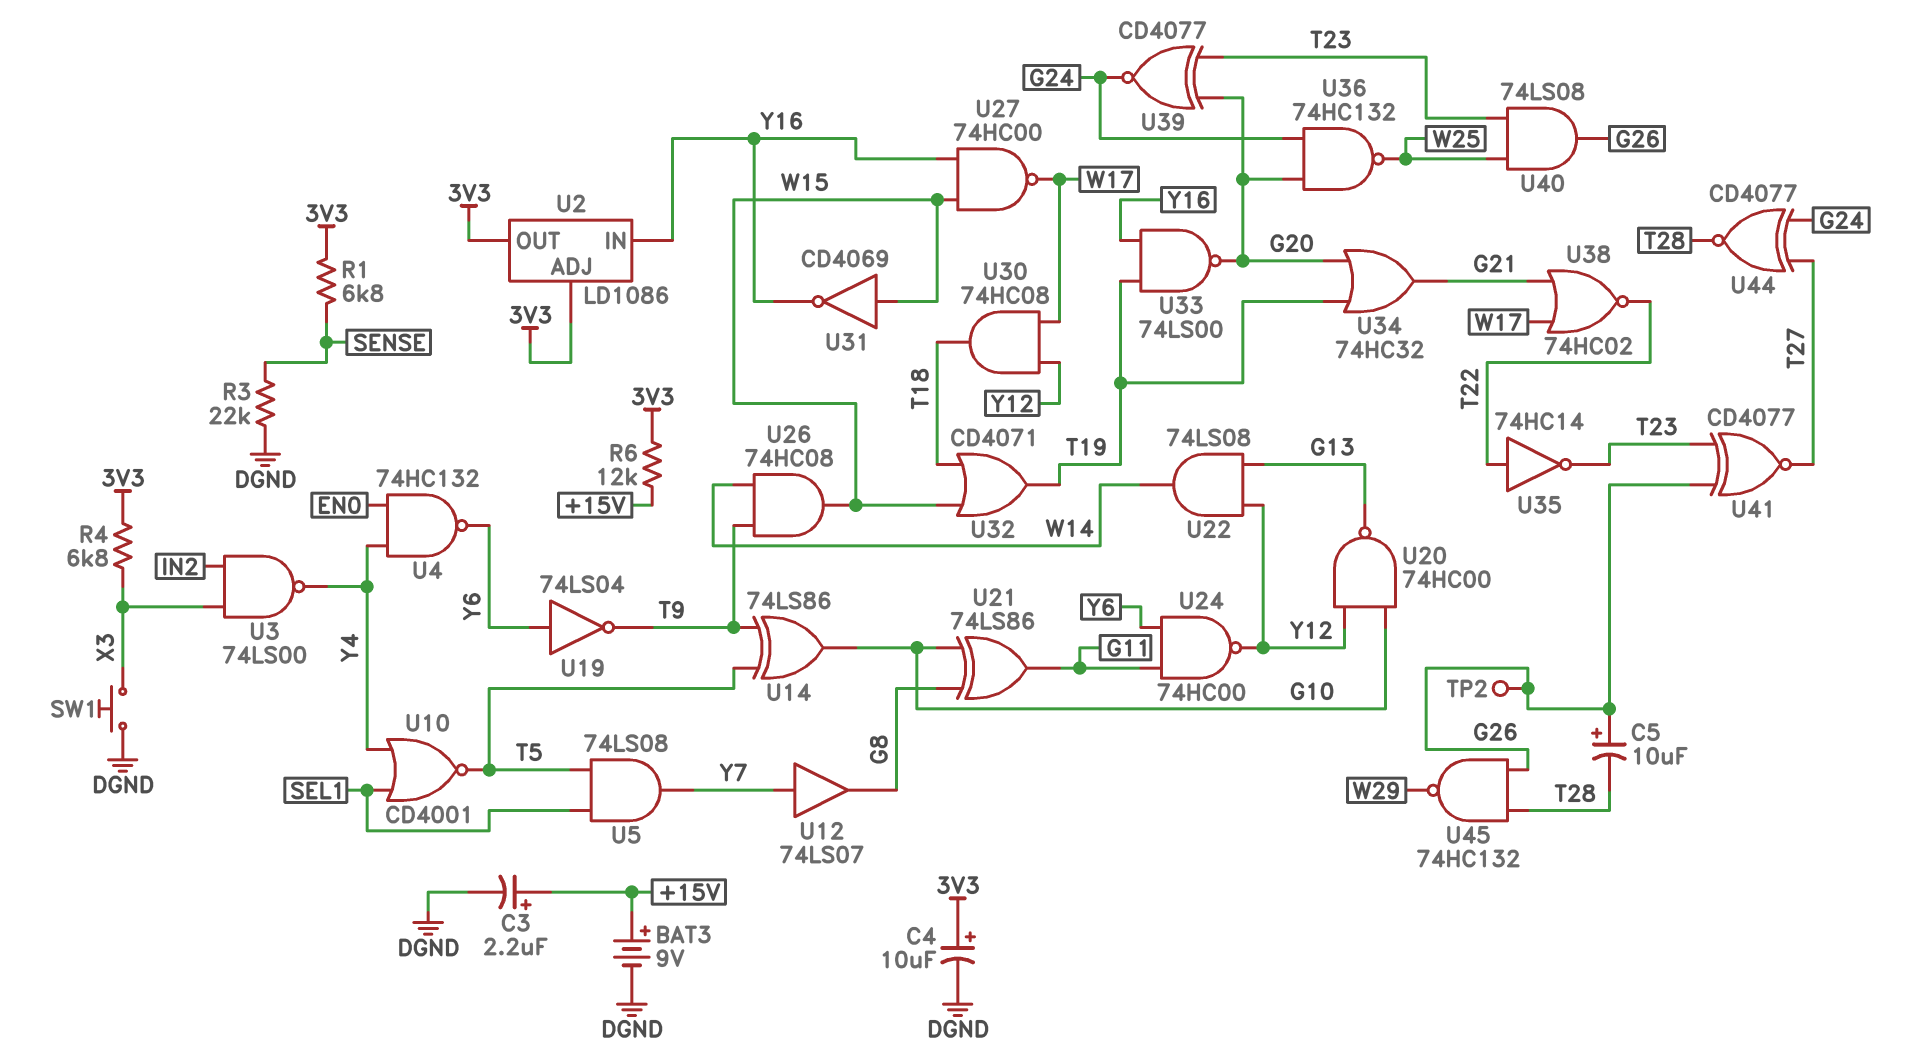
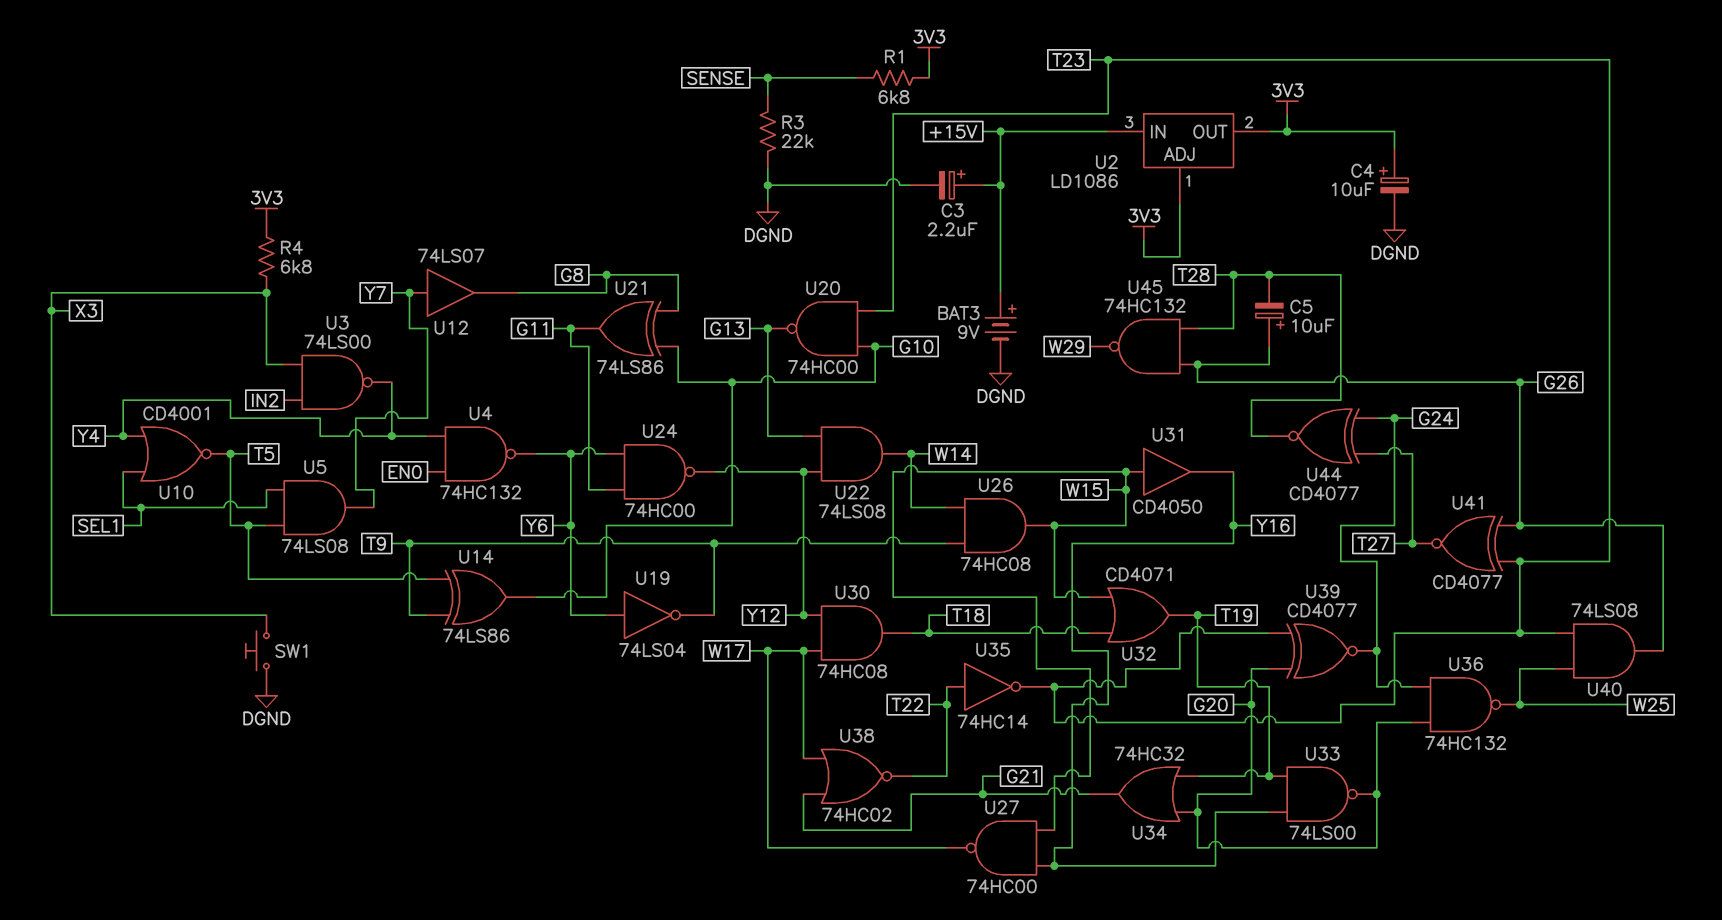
R6: 12k (+15V, 3V3) -> none
TP2: test point (G26) -> none
U2 pin IN: Y16 -> +15V
U20: NAND 74HC00 (in G10, in Y12, out G13) -> NAND 74HC00 (in G10, in T23, out G13)
U31: NOT CD4069 (in W15, out Y16) -> buffer CD4050 (in W15, out Y16)

